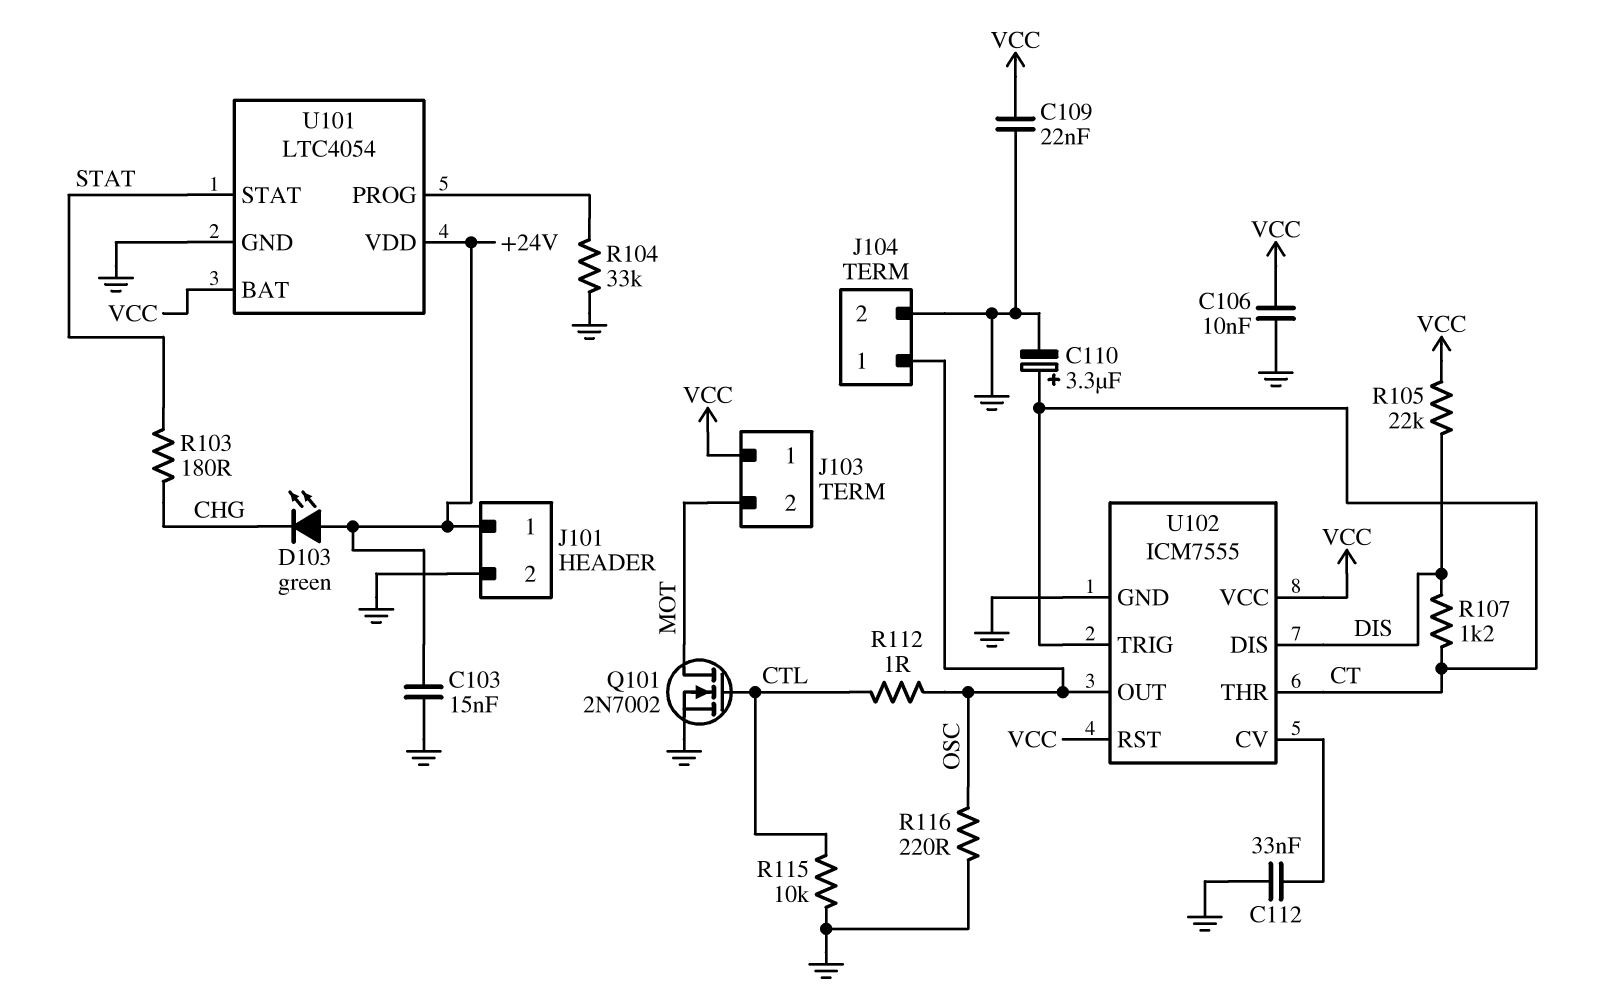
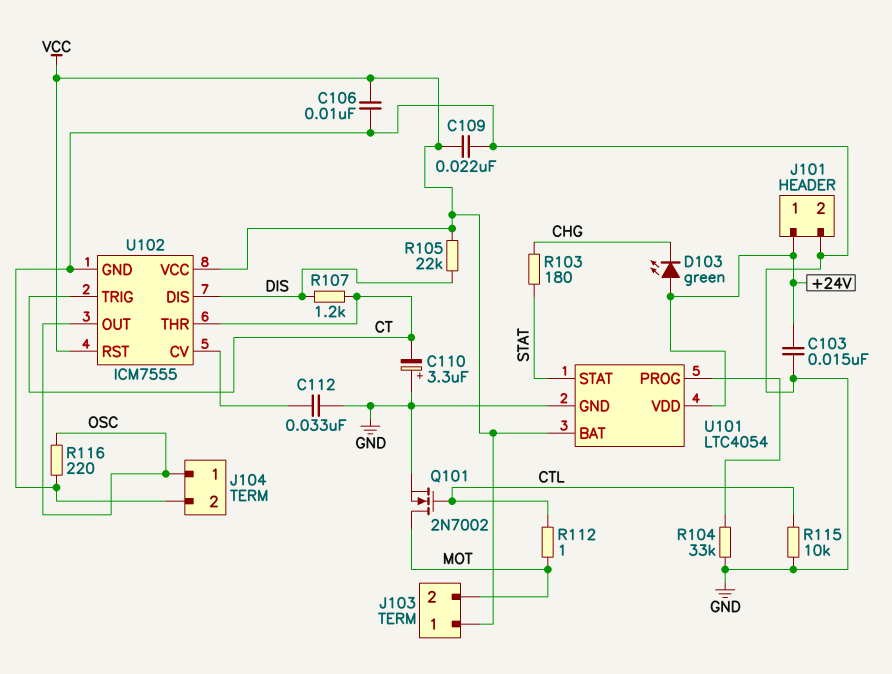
C110: 3.3uF (plus CT, minus GND) -> 3.3uF (plus GND, minus CT)
R112: 1 (CTL, OSC) -> 1 (CTL, MOT)

